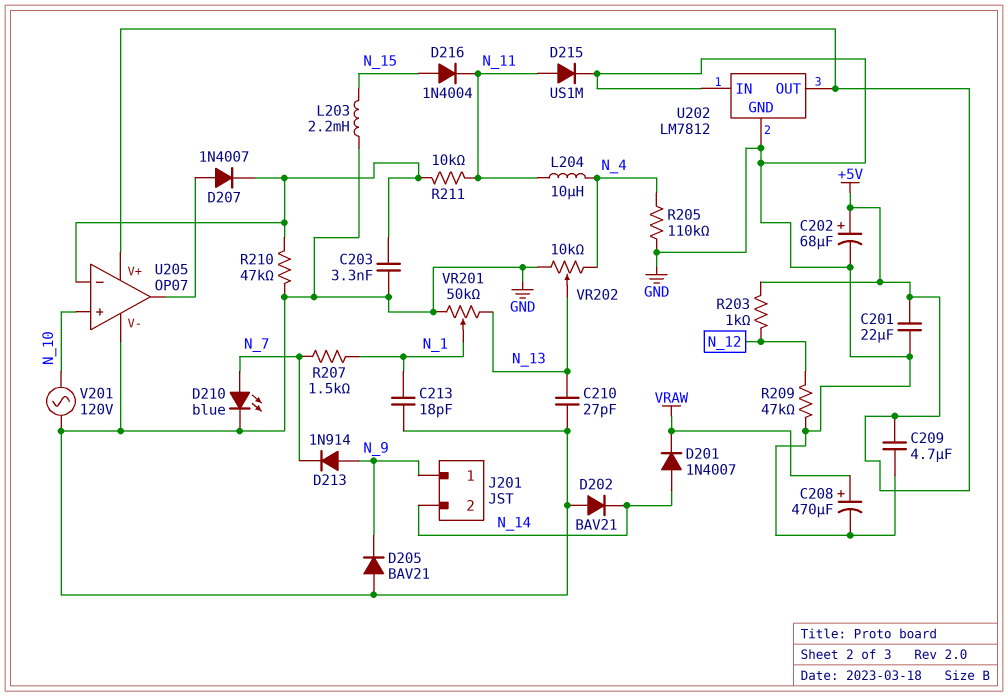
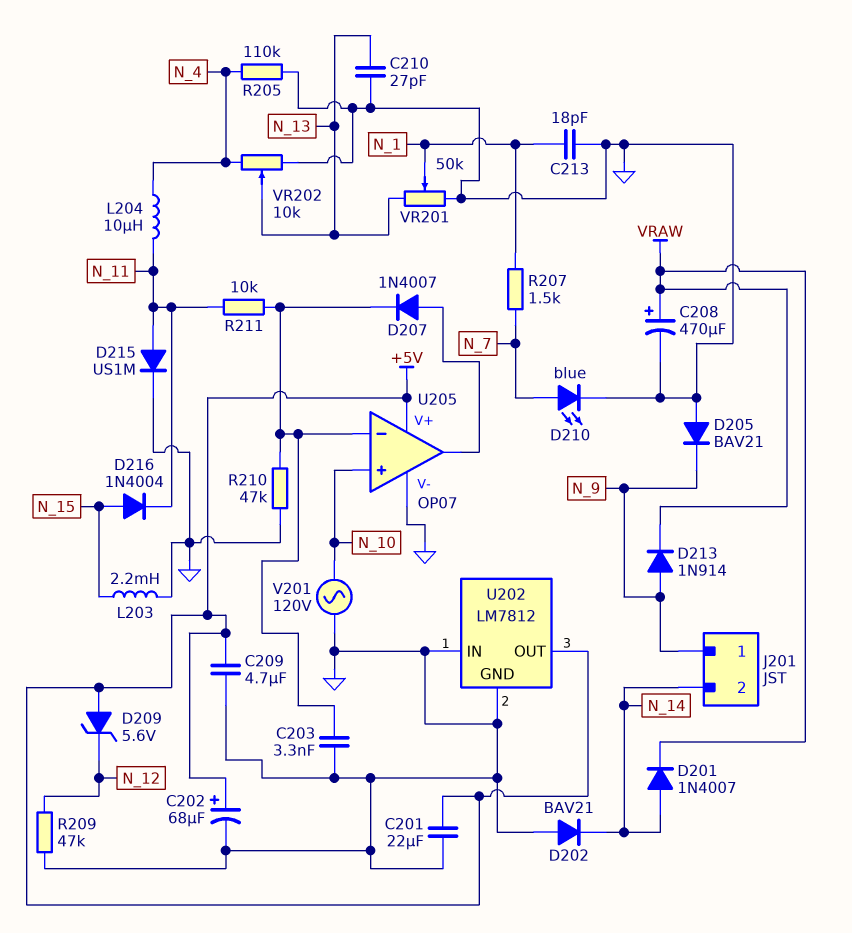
D209: none -> zener 5.6V (A +5V, K N_12)
D213: diode 1N914 (A N_9, K N_7) -> diode 1N914 (A N_9, K VRAW)
R203: 1k (+5V, N_12) -> none

